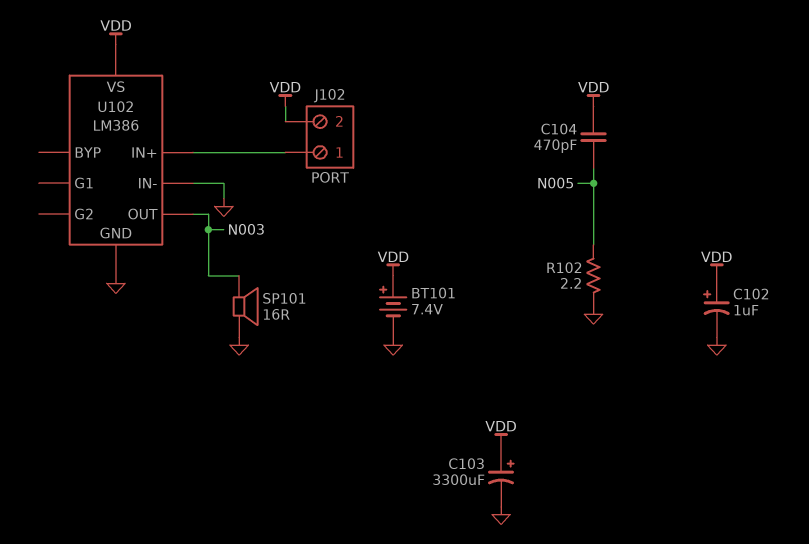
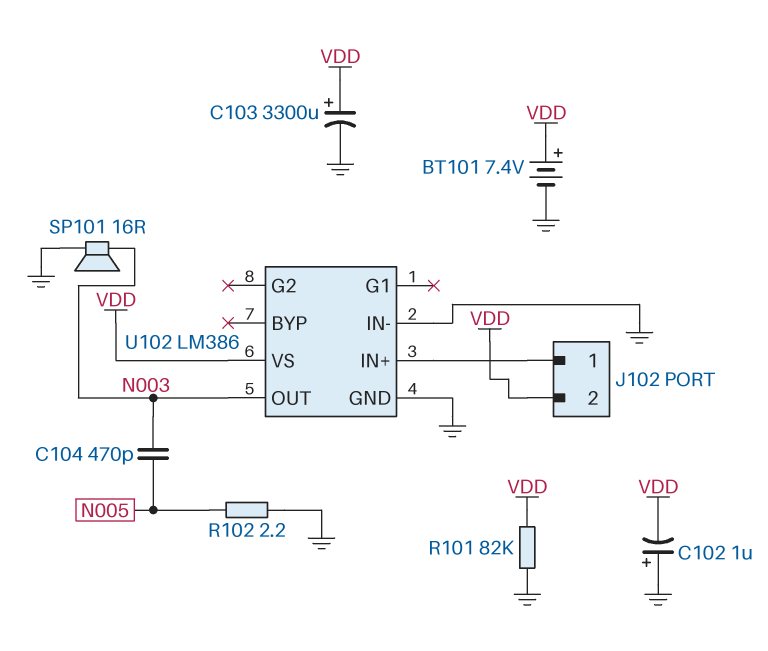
C102: 1uF (plus VDD, minus GND) -> 1uF (plus GND, minus VDD)
C104: 470pF (N005, VDD) -> 470pF (N003, N005)
R101: none -> 82k (GND, VDD)

